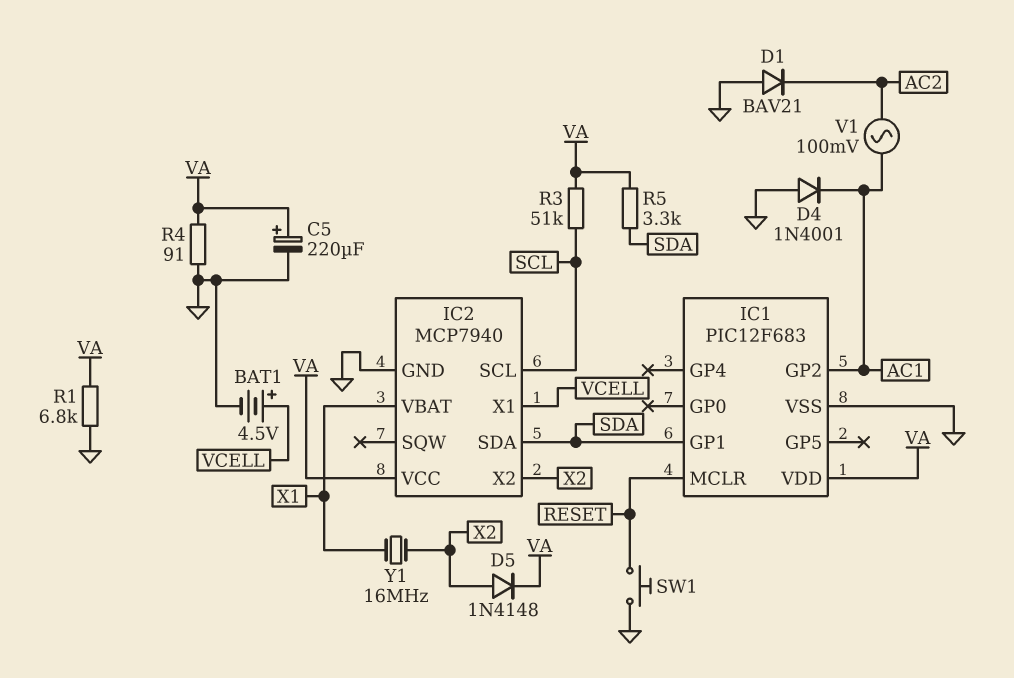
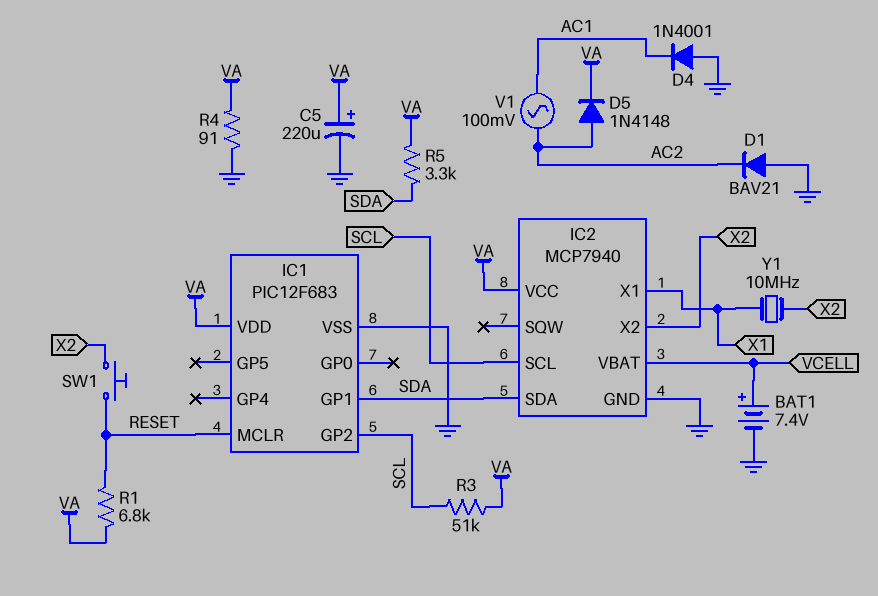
BAT1: 4.5V (plus VCELL, minus GND) -> 7.4V (plus VCELL, minus GND)
D5: diode 1N4148 (A X2, K VA) -> diode 1N4148 (A AC2, K VA)
IC1 pin GP2: AC1 -> SCL
IC2 pin VBAT: X1 -> VCELL
IC2 pin X1: VCELL -> X1
R1: 6.8k (GND, VA) -> 6.8k (RESET, VA)
SW1: button (GND, RESET) -> button (RESET, X2)
Y1: 16MHz (X1, X2) -> 10MHz (X1, X2)

